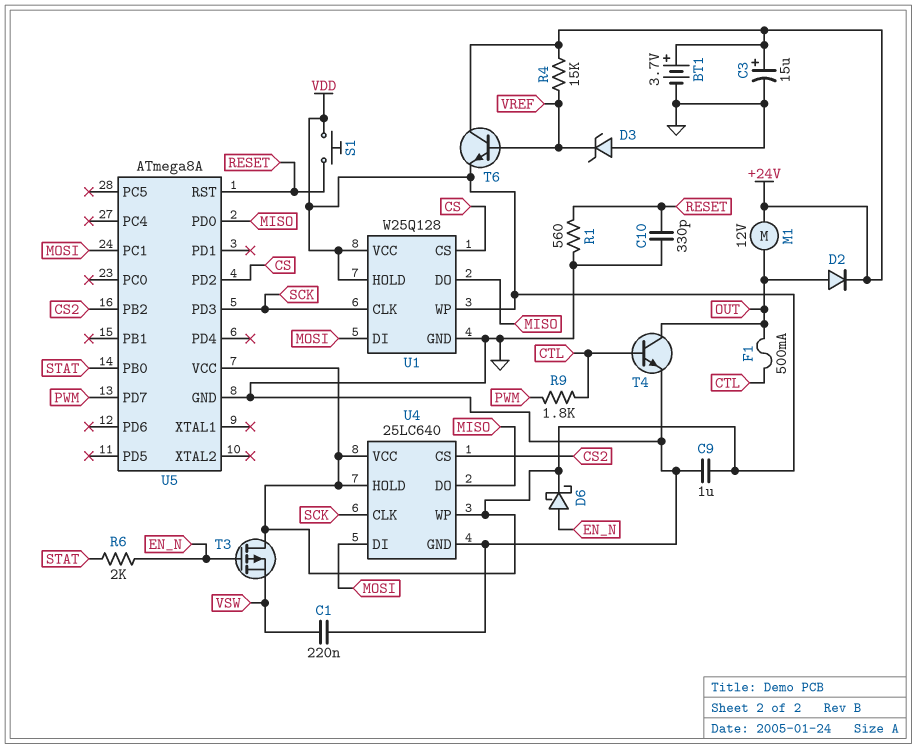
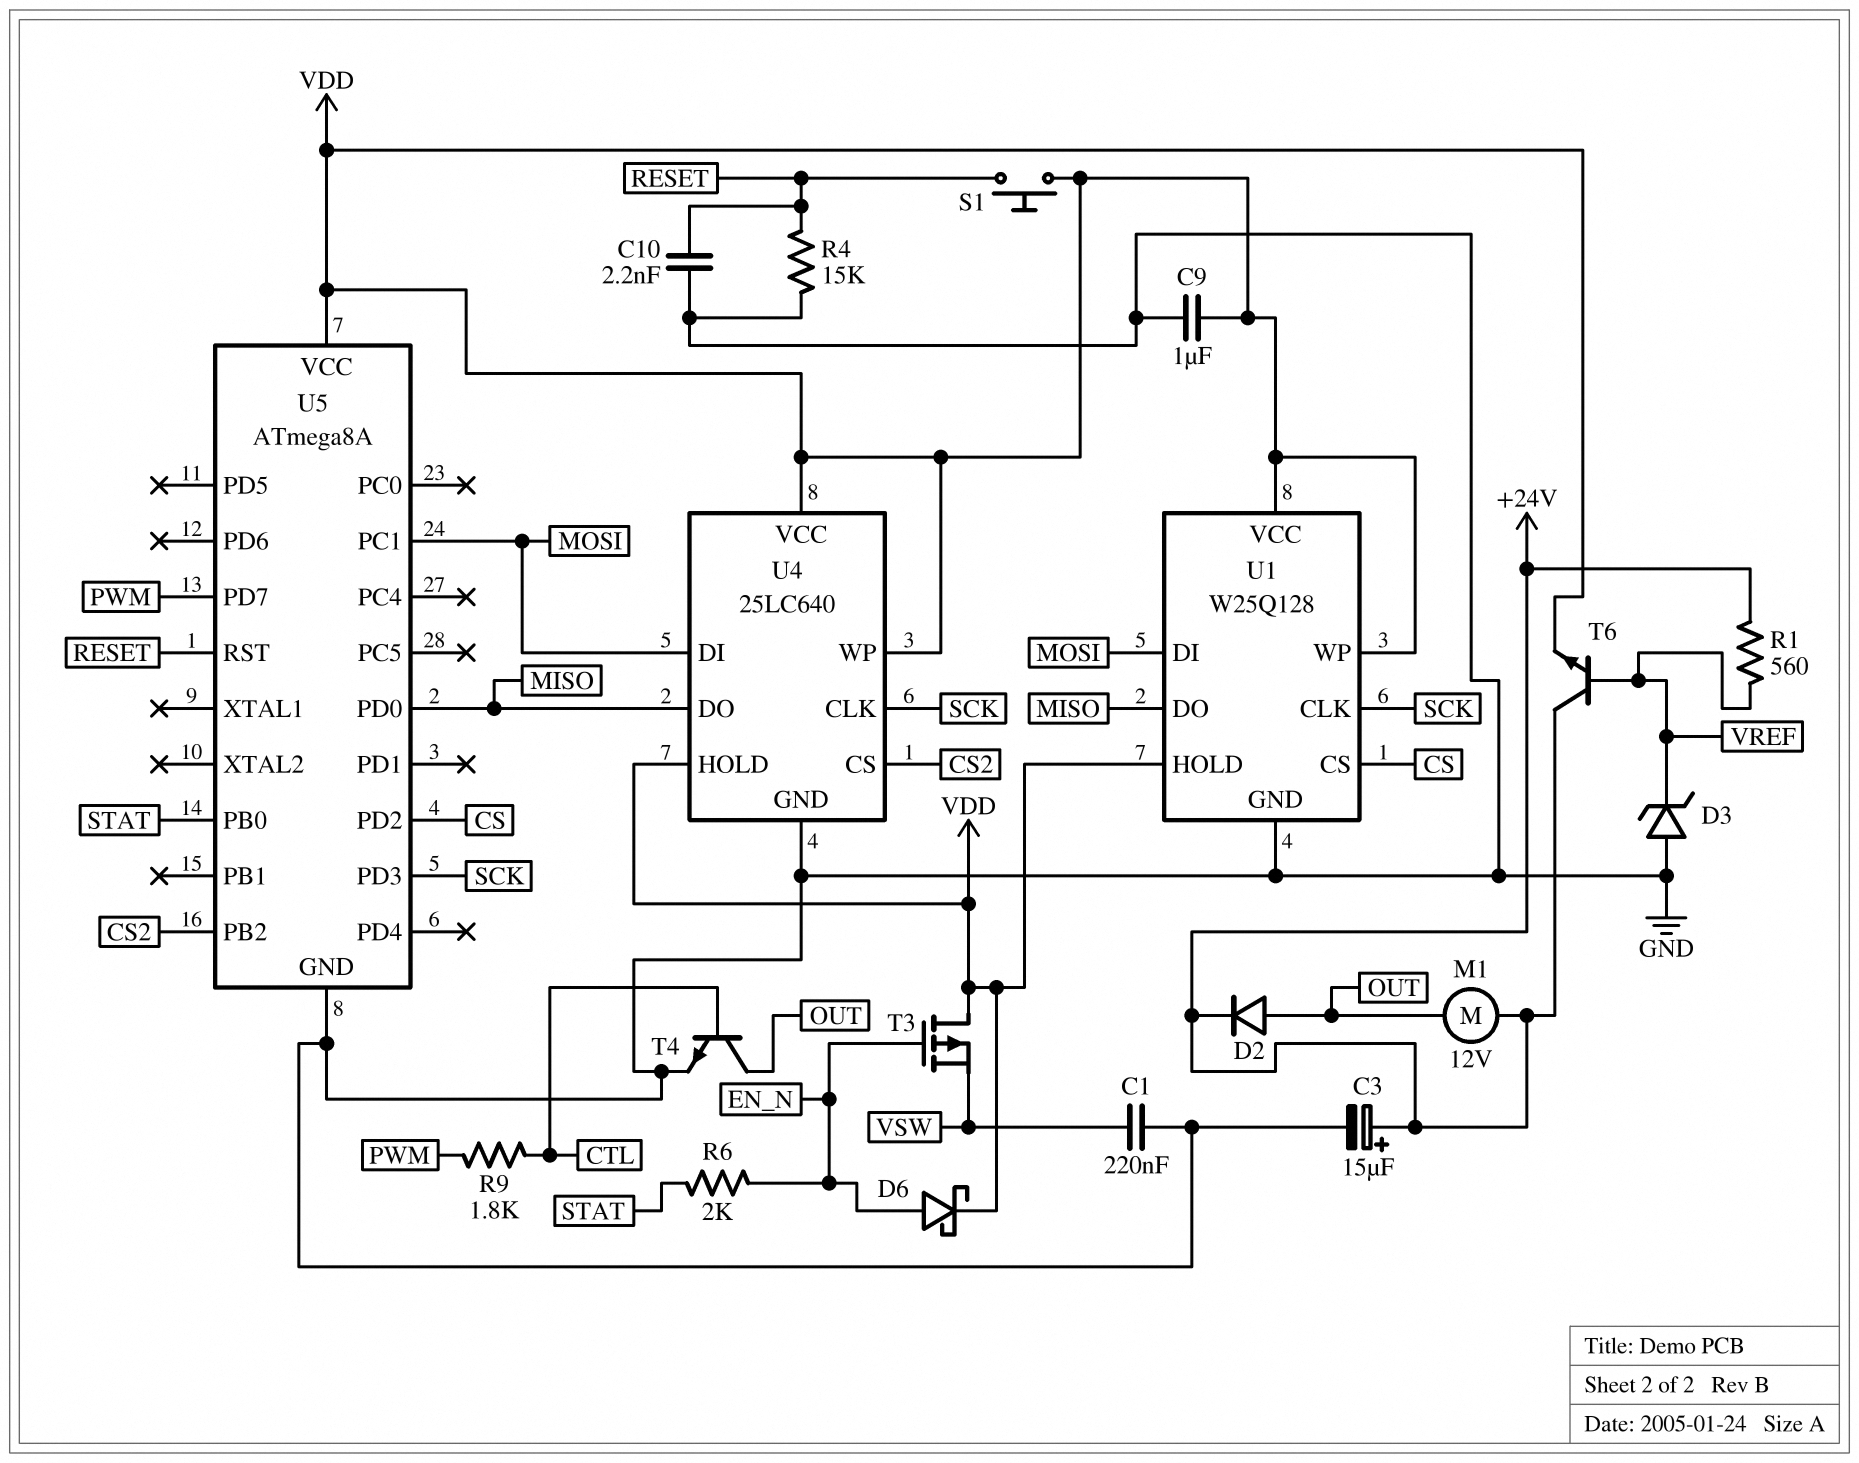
BT1: 3.7V (plus +24V, minus GND) -> none
C10: 330pF (GND, RESET) -> 2.2nF (GND, RESET)
F1: 500mA (CTL, OUT) -> none
R1: 560 (GND, RESET) -> 560 (+24V, VREF)
R4: 15k (+24V, VREF) -> 15k (GND, RESET)

